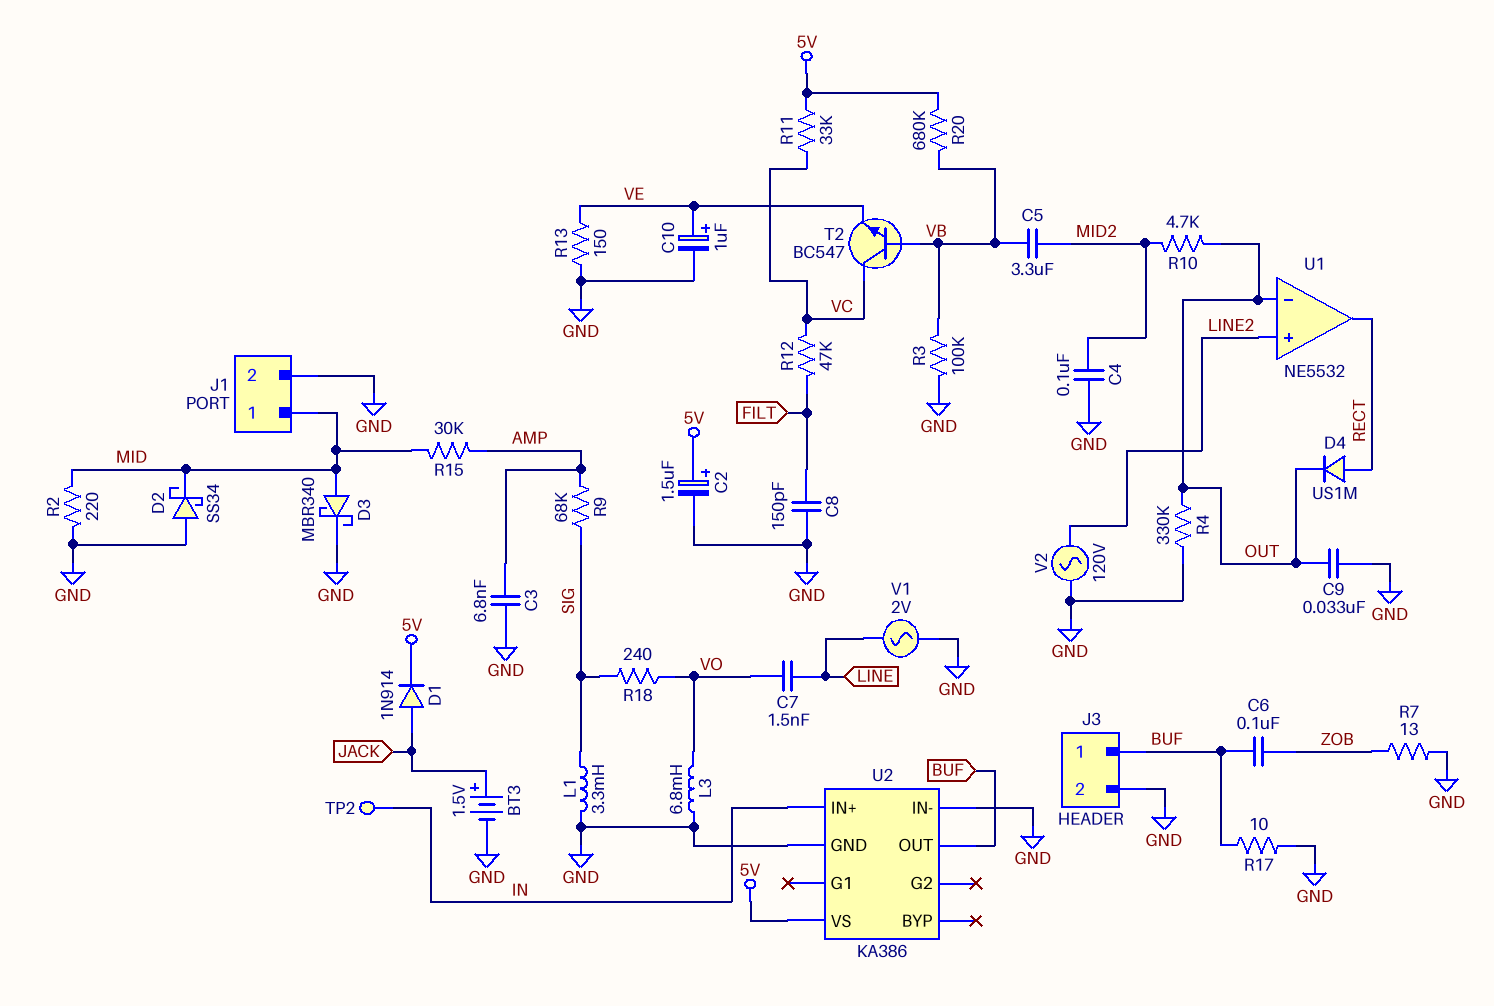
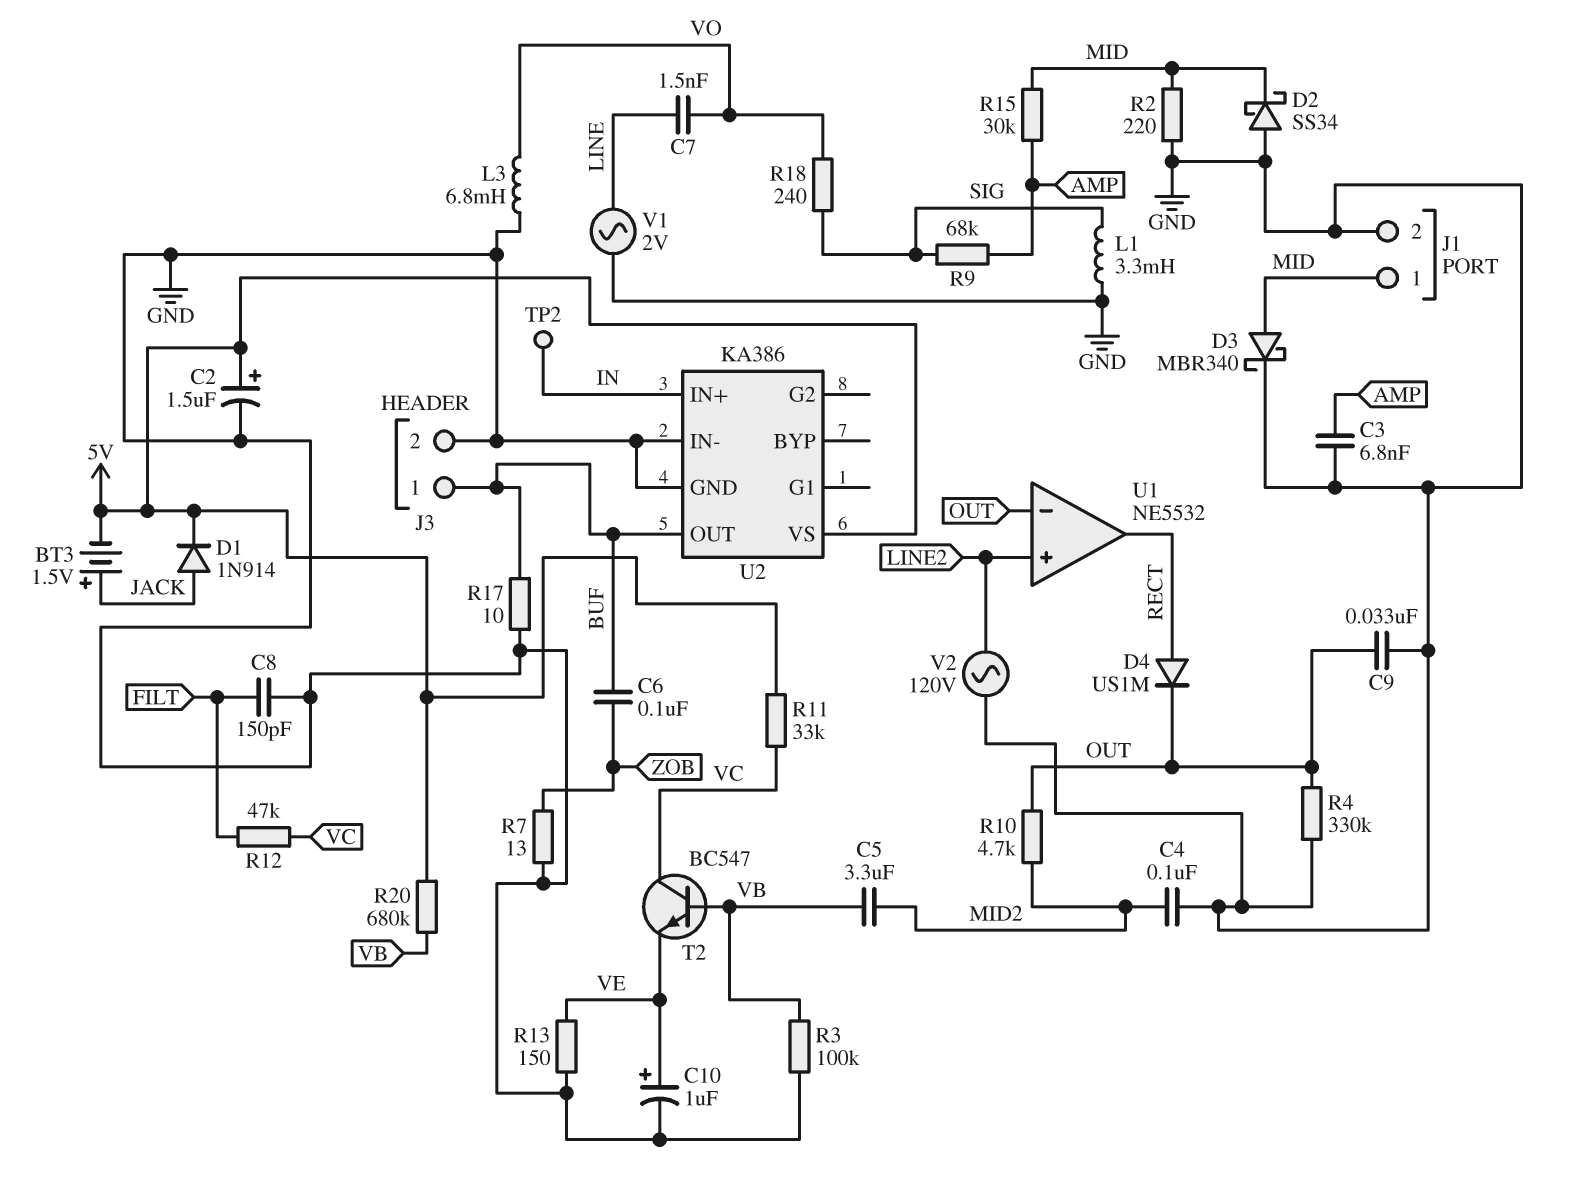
BT3: 1.5V (plus JACK, minus GND) -> 1.5V (plus JACK, minus 5V)

